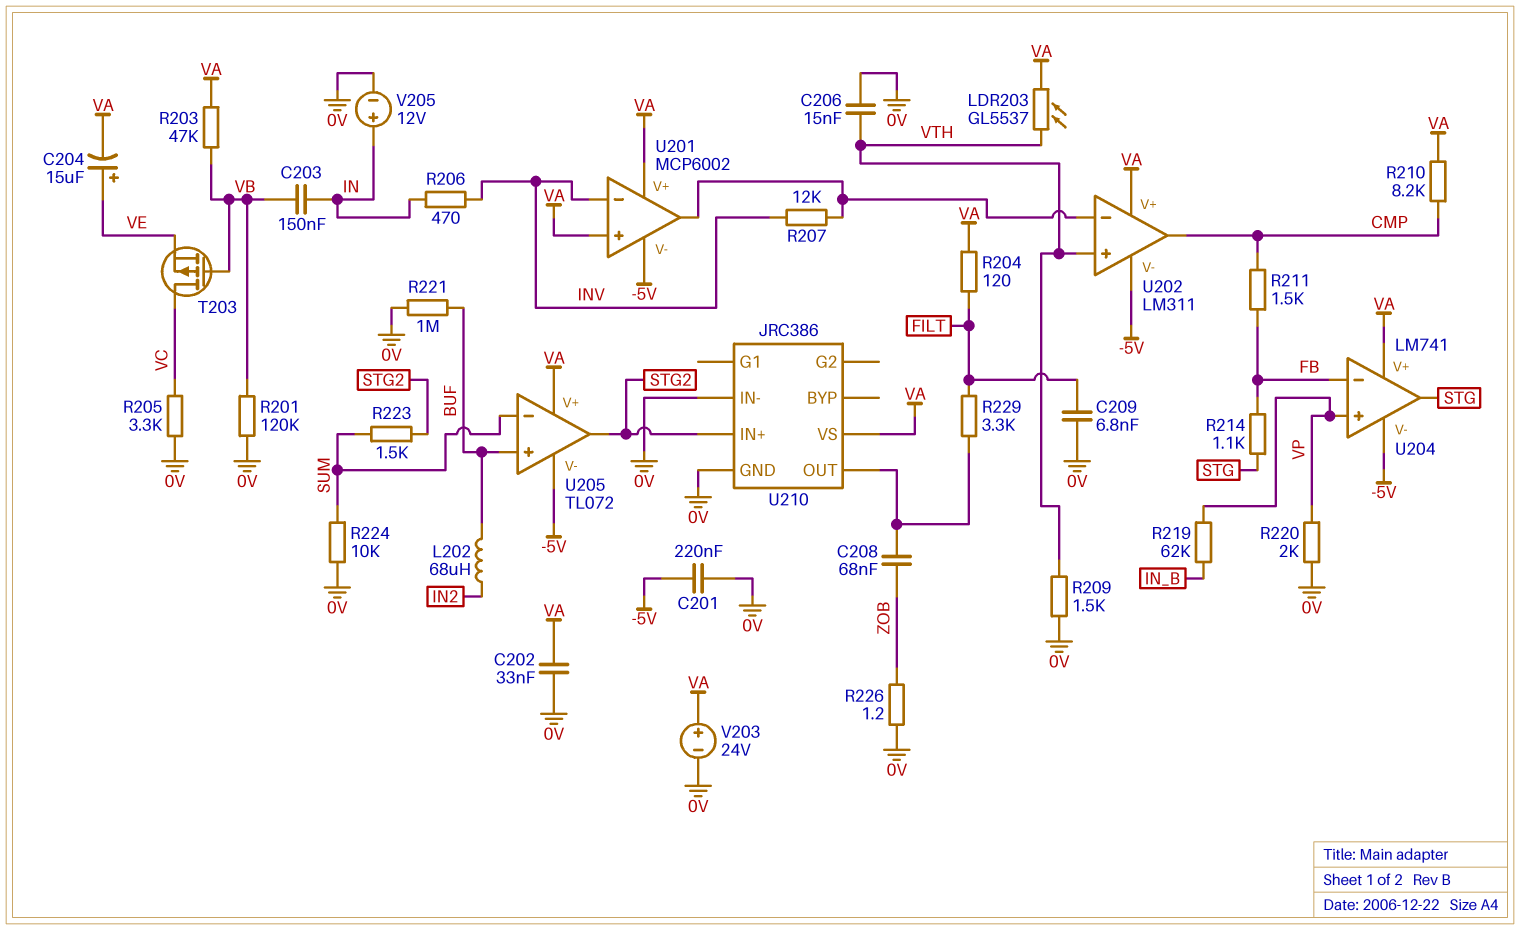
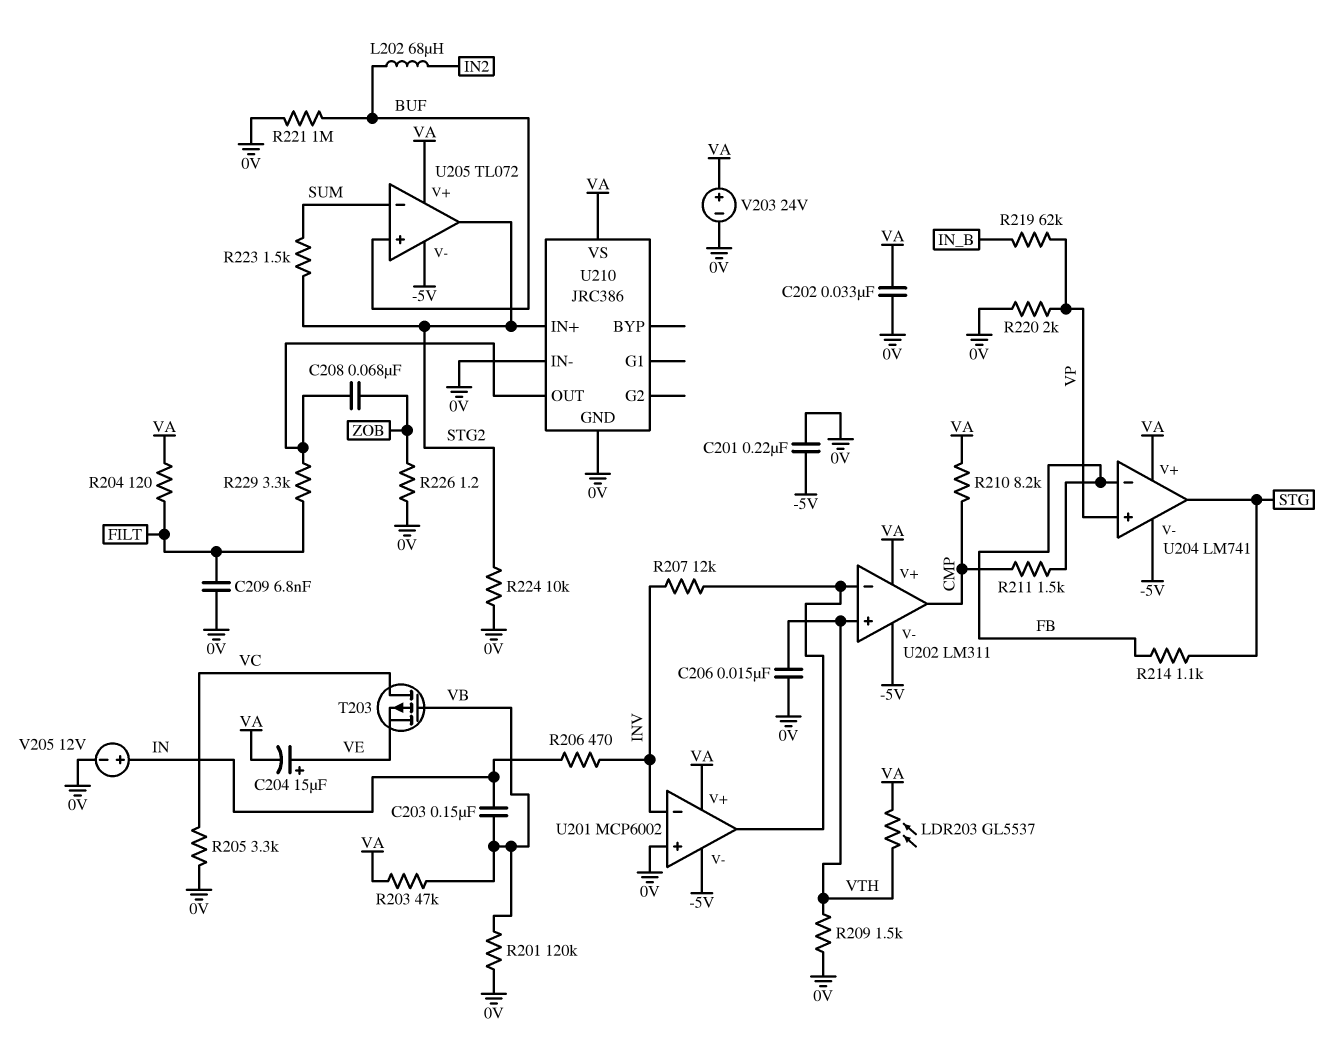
R224: 10k (0V, SUM) -> 10k (0V, STG2)
U201 pin in+: VA -> 0V

